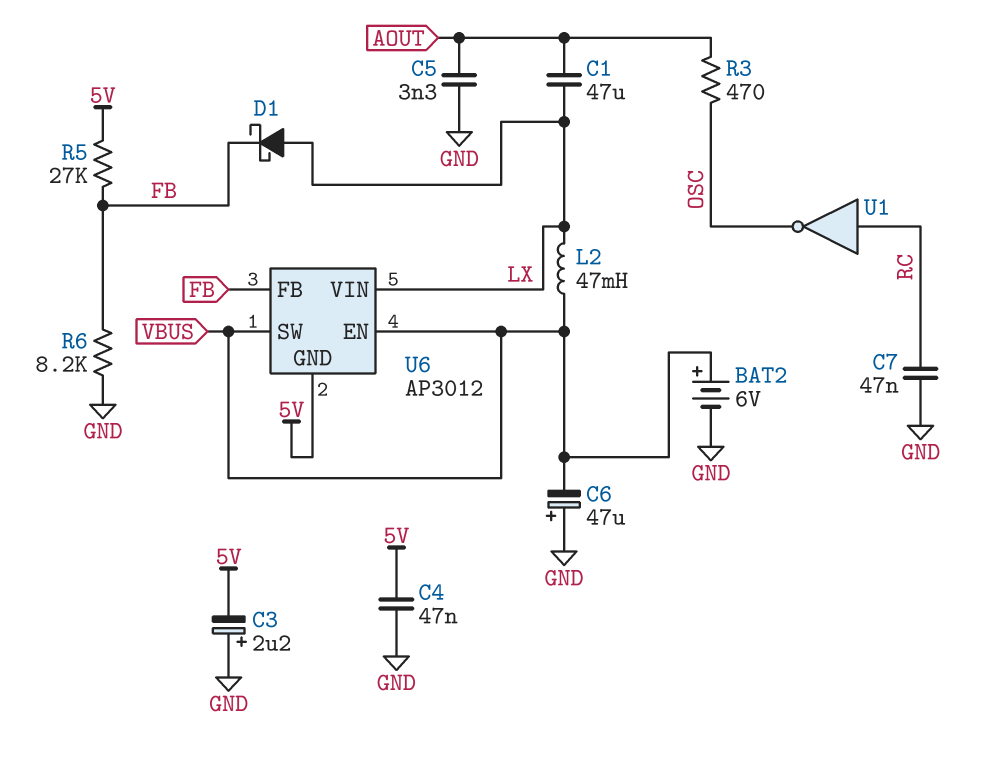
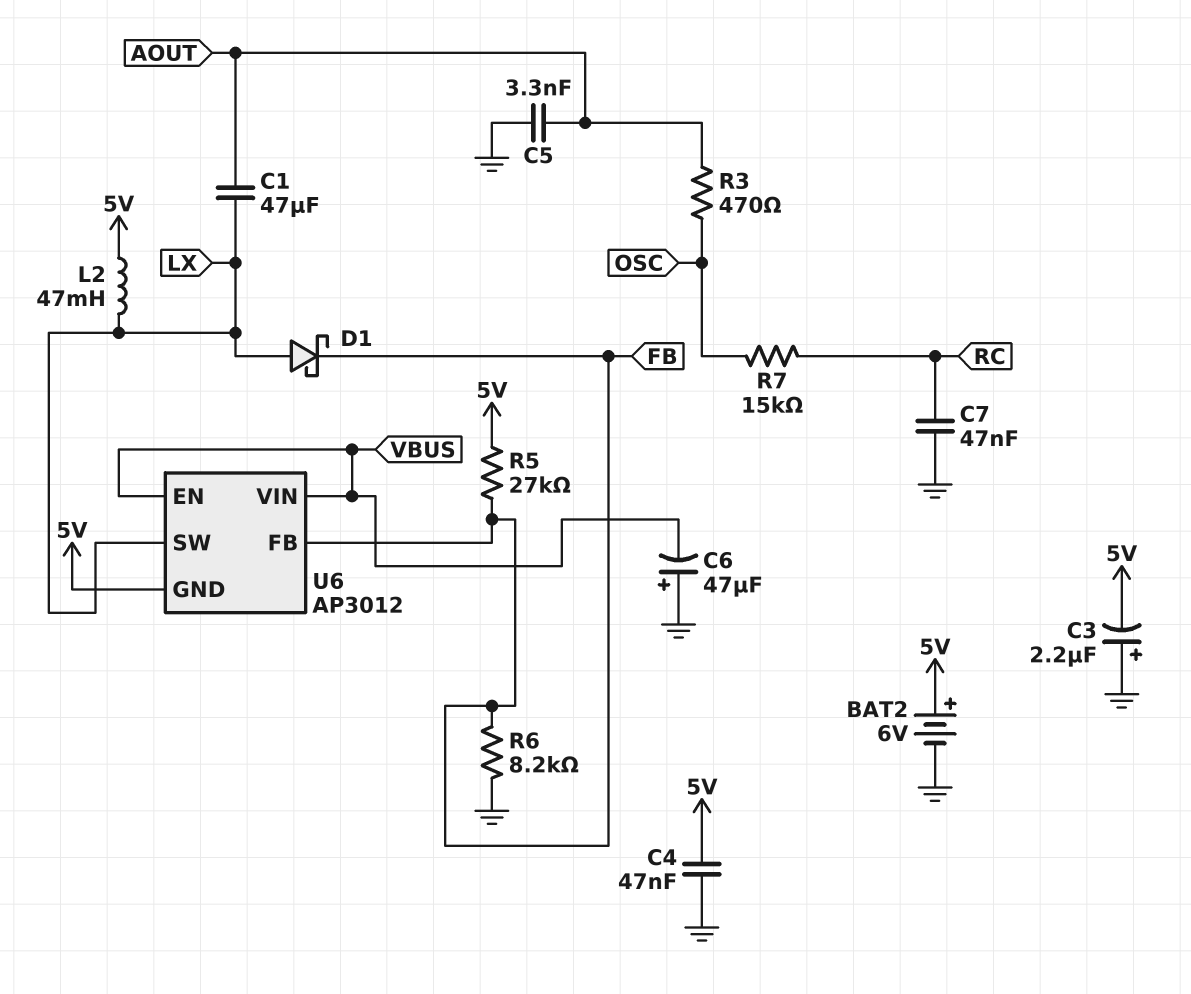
BAT2: 6V (plus VBUS, minus GND) -> 6V (plus 5V, minus GND)
L2: 47mH (LX, VBUS) -> 47mH (5V, LX)
R7: none -> 15k (OSC, RC)
U1: NOT (in RC, out OSC) -> none
U6 pin SW: VBUS -> LX
U6 pin VIN: LX -> VBUS

